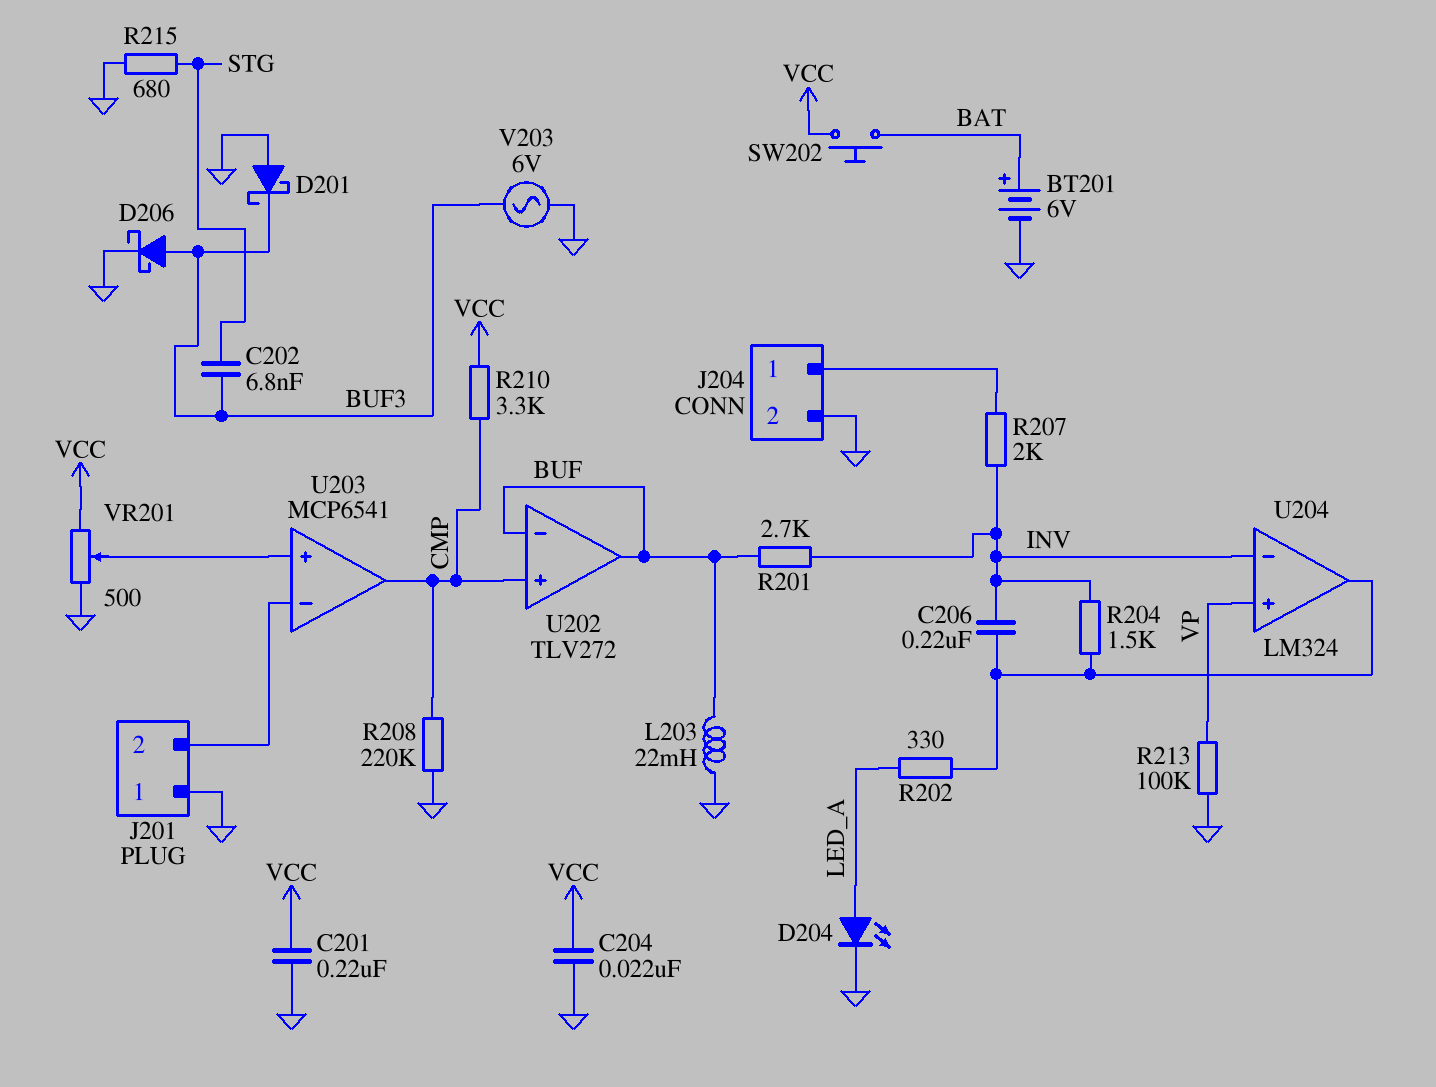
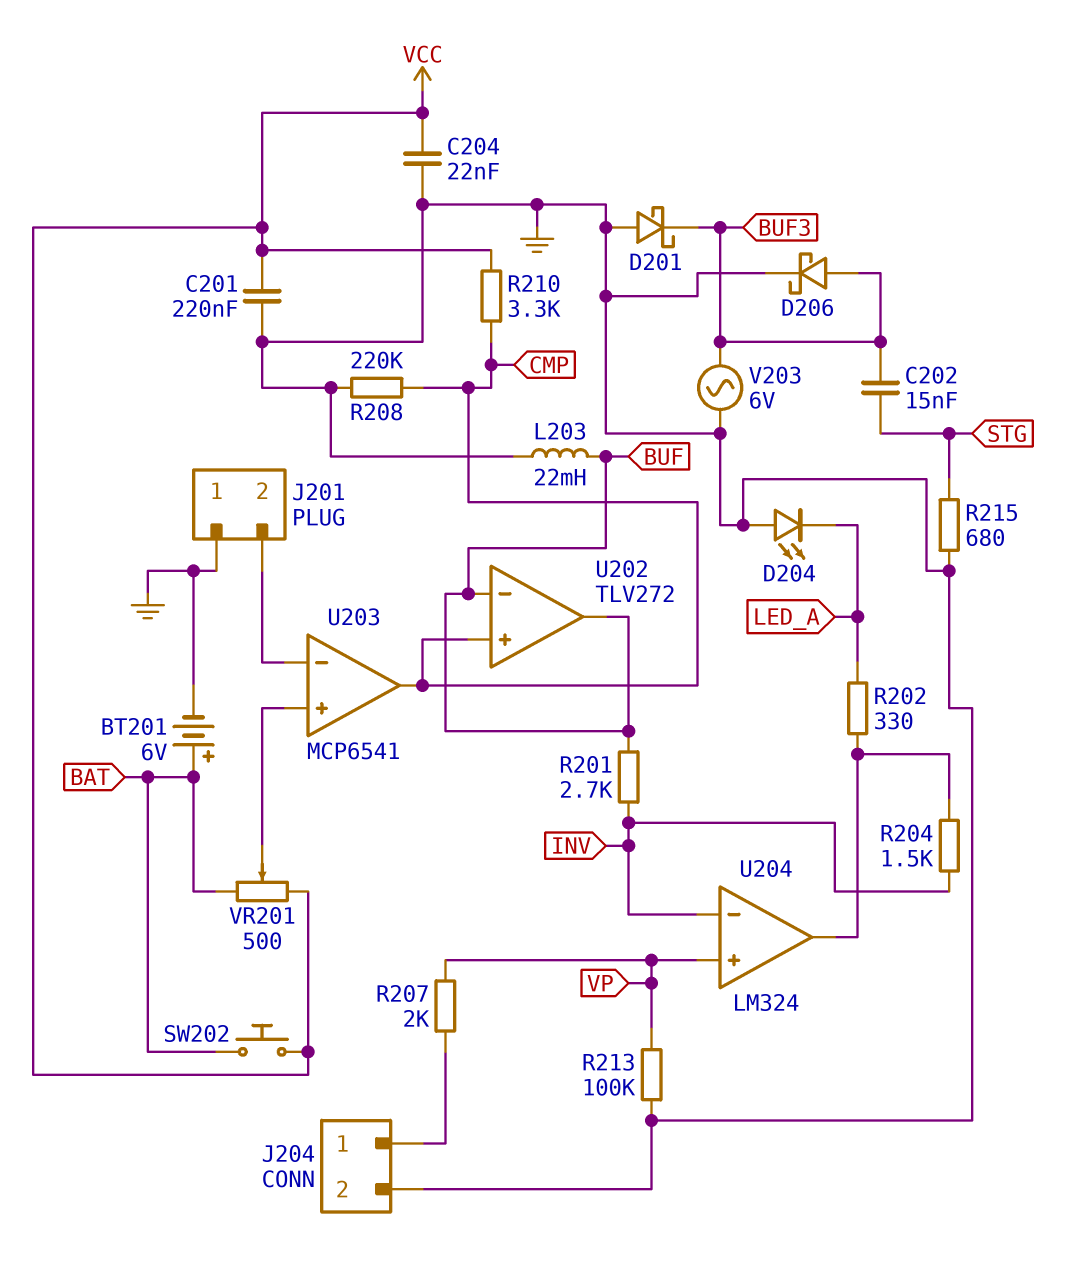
C202: 6.8nF (BUF3, STG) -> 15nF (BUF3, STG)
C206: 220nF (INV, U204/out) -> none
D204: LED (A LED_A, K GND) -> LED (A GND, K LED_A)
R207: 2k (INV, J204/1) -> 2k (J204/1, VP)
VR201: 500 (GND, VCC, wiper U203/in+) -> 500 (BAT, VCC, wiper U203/in+)

